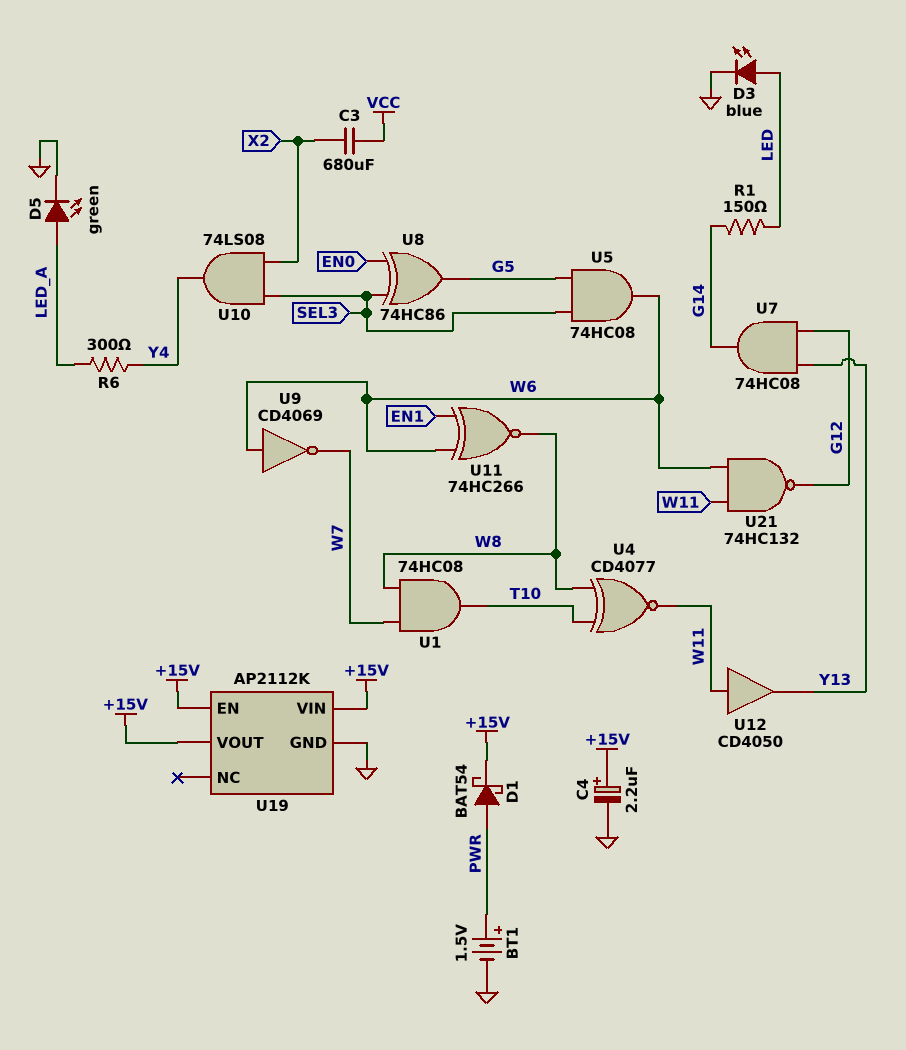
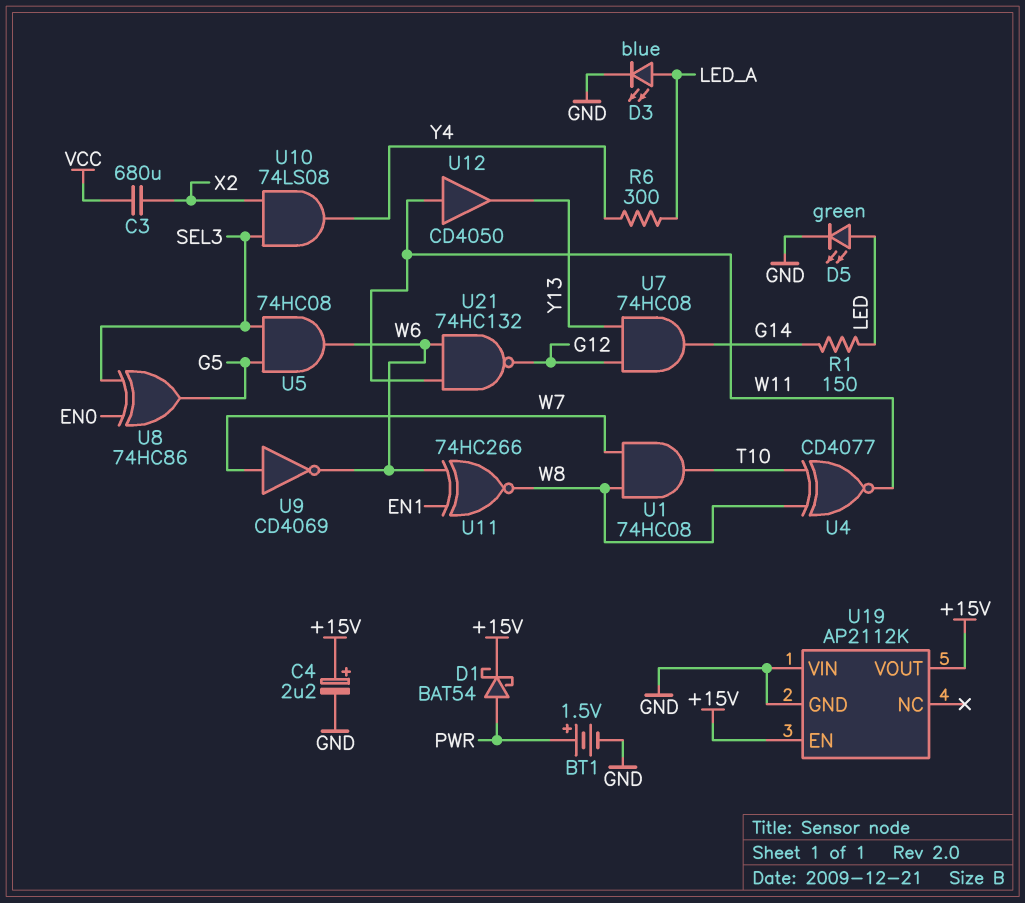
D3: LED blue (A LED, K GND) -> LED blue (A LED_A, K GND)
D5: LED green (A LED_A, K GND) -> LED green (A LED, K GND)
U9: NOT CD4069 (in W6, out W7) -> NOT CD4069 (in W7, out W6)
U19 pin VIN: +15V -> GND

